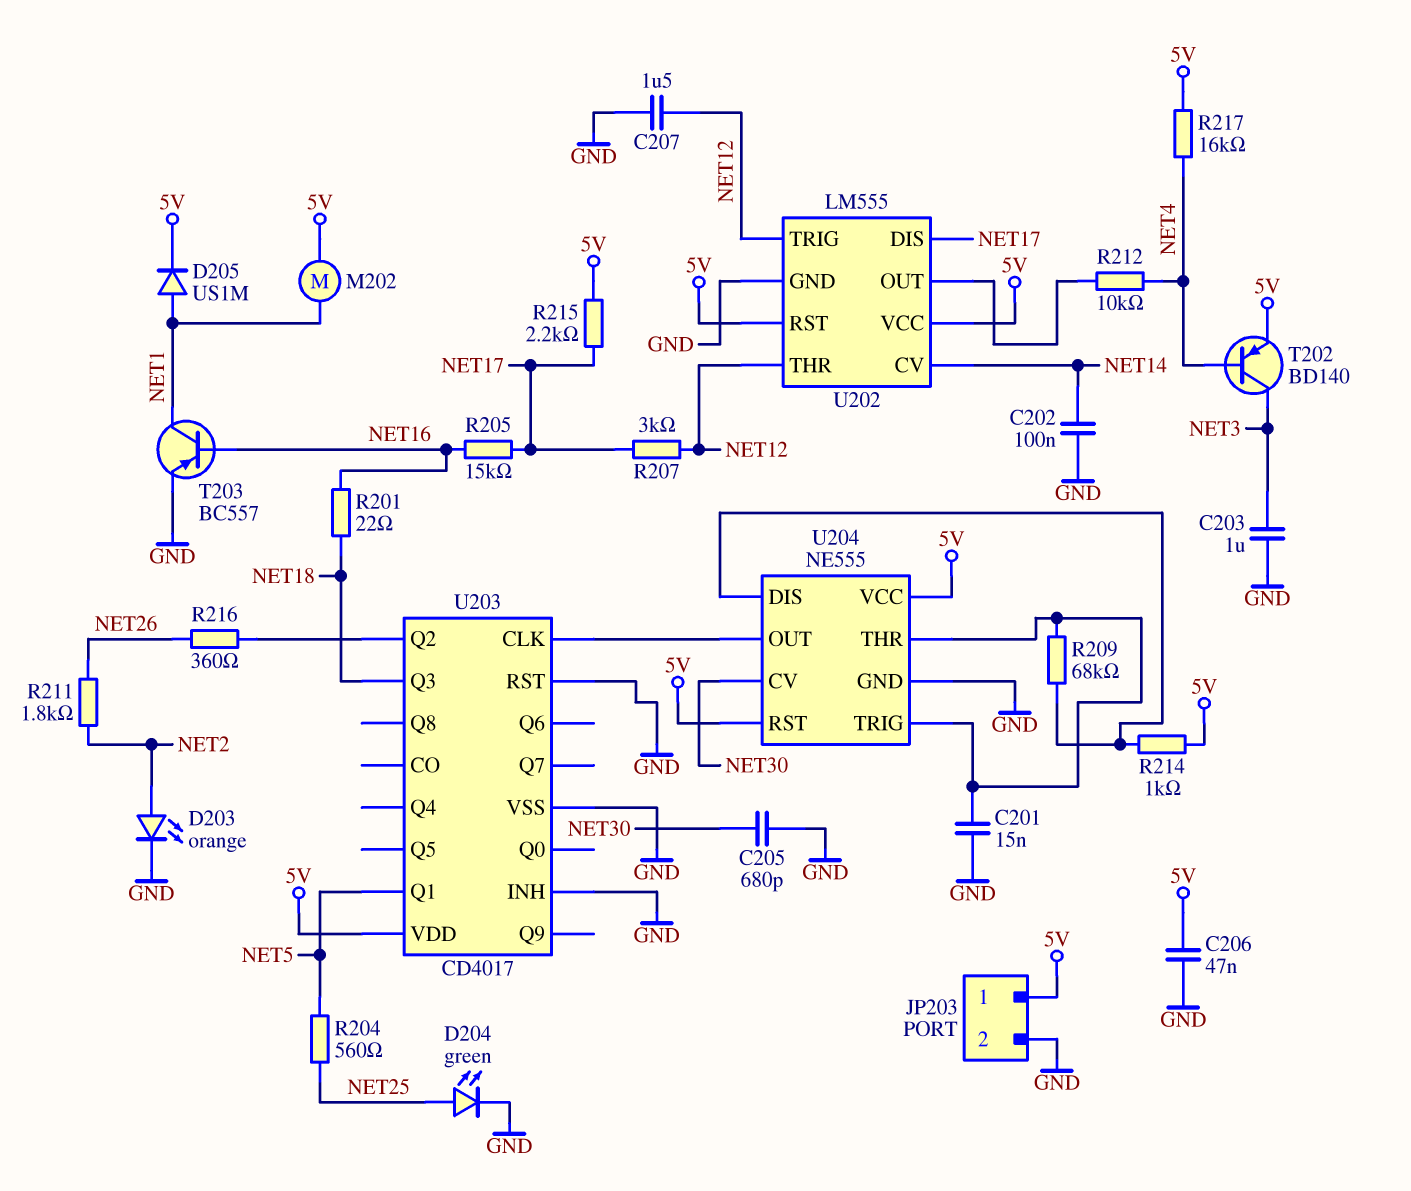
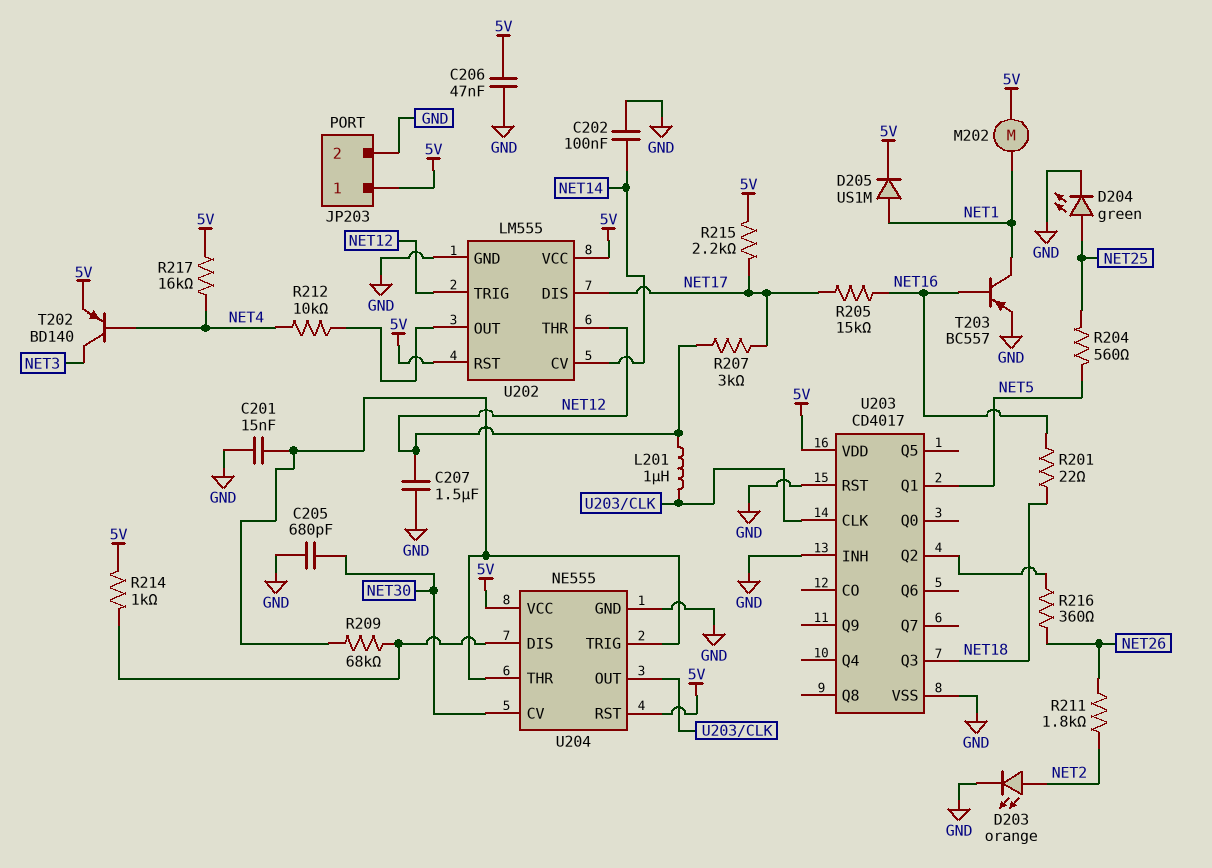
C203: 1uF (GND, NET3) -> none
L201: none -> 1uH (NET12, U203/CLK)

